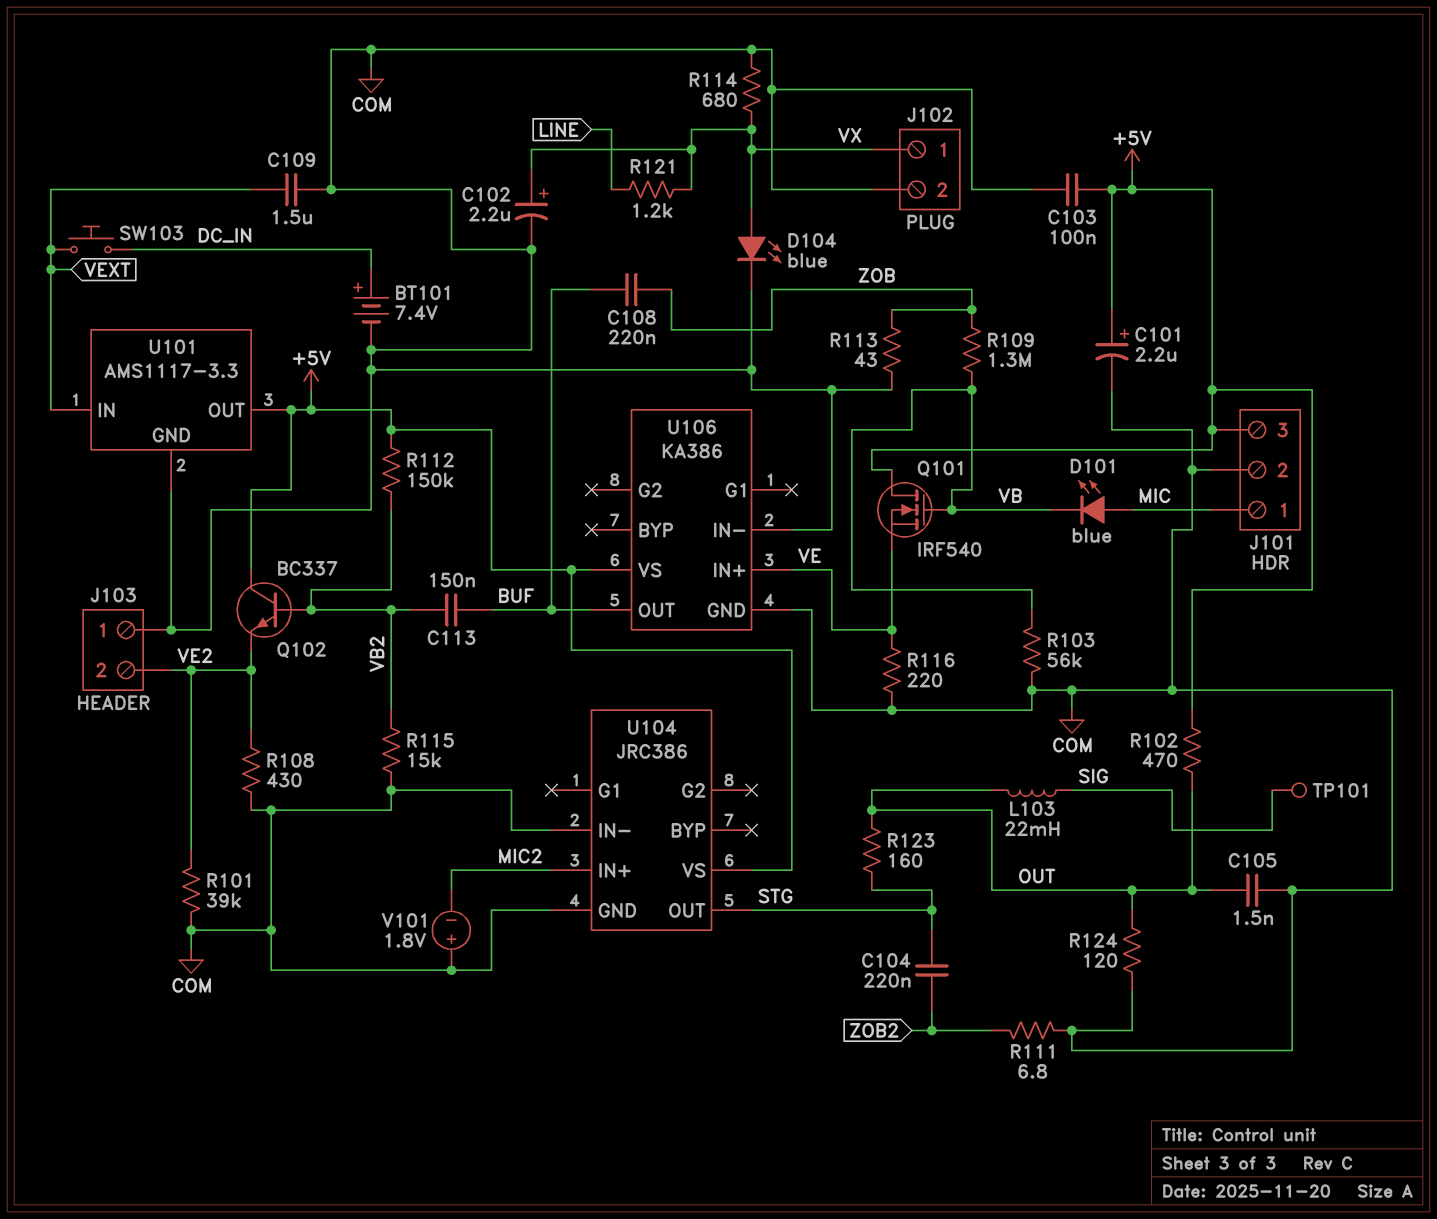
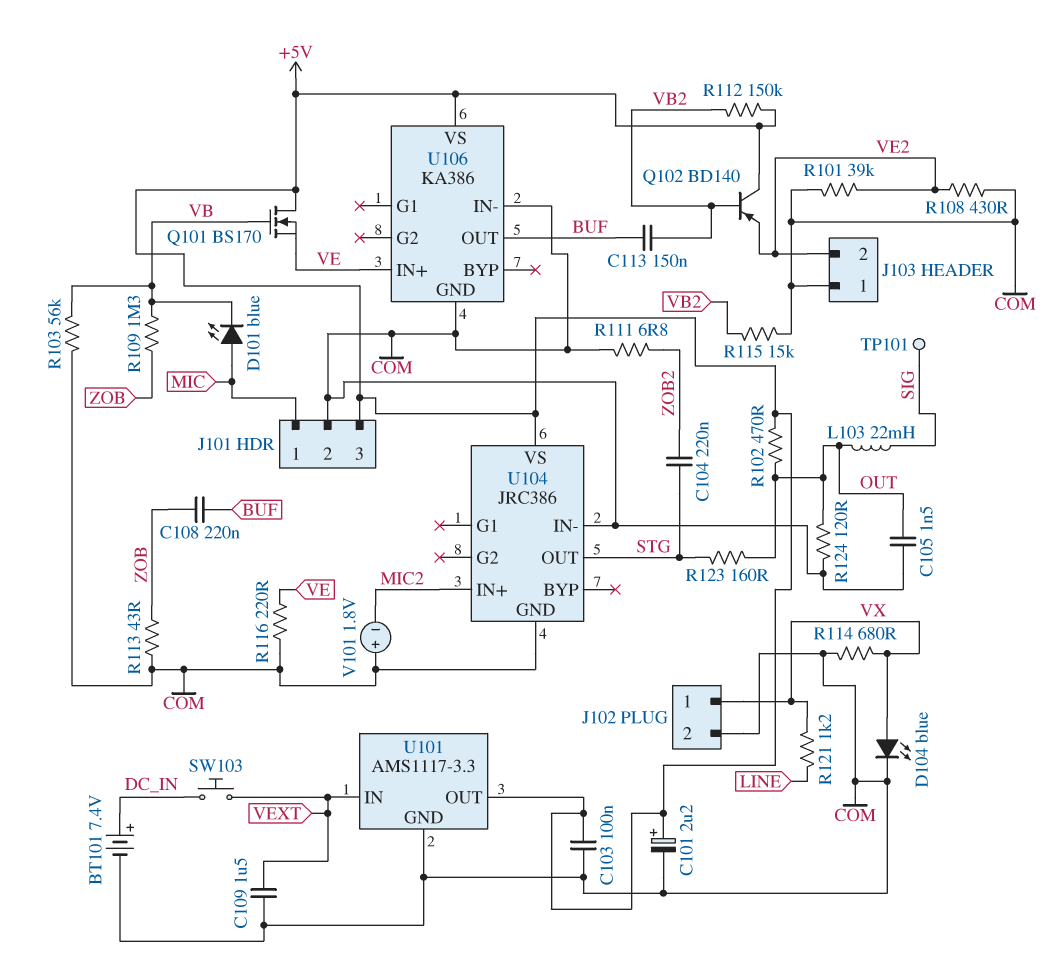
C102: 2.2uF (plus VX, minus COM) -> none
Q101: NMOS IRF540 (G VB, D +5V, S VE) -> NMOS BS170 (G VB, D +5V, S VE)
Q102: NPN BC337 (B VB2, C +5V, E VE2) -> PNP BD140 (B VB2, C +5V, E VE2)

